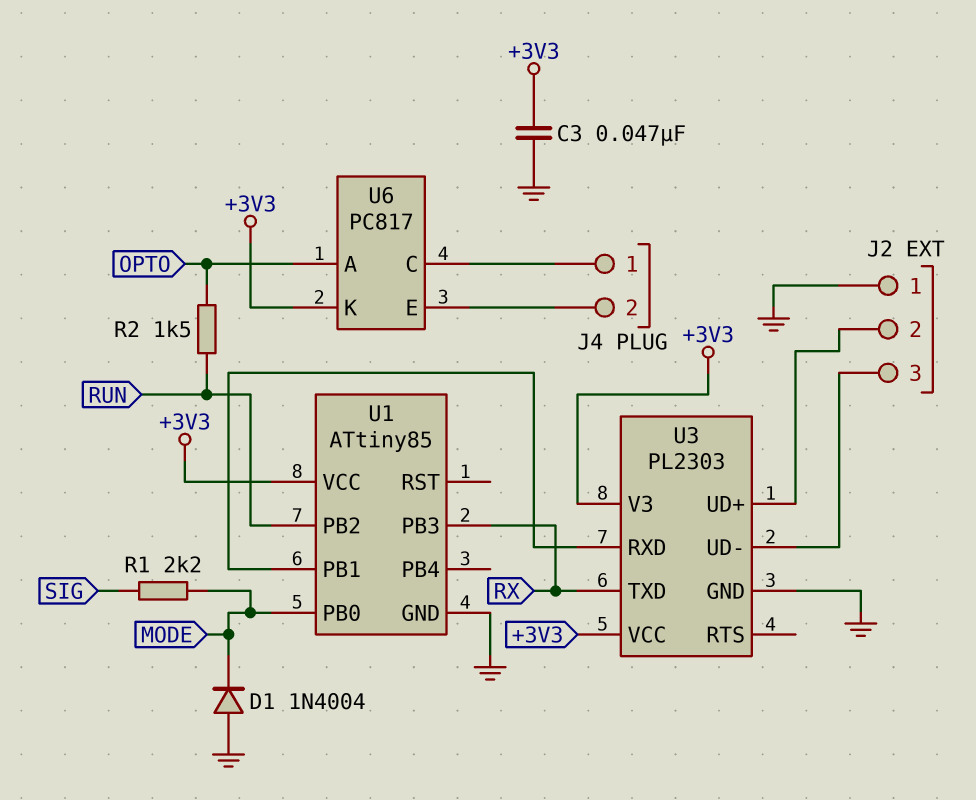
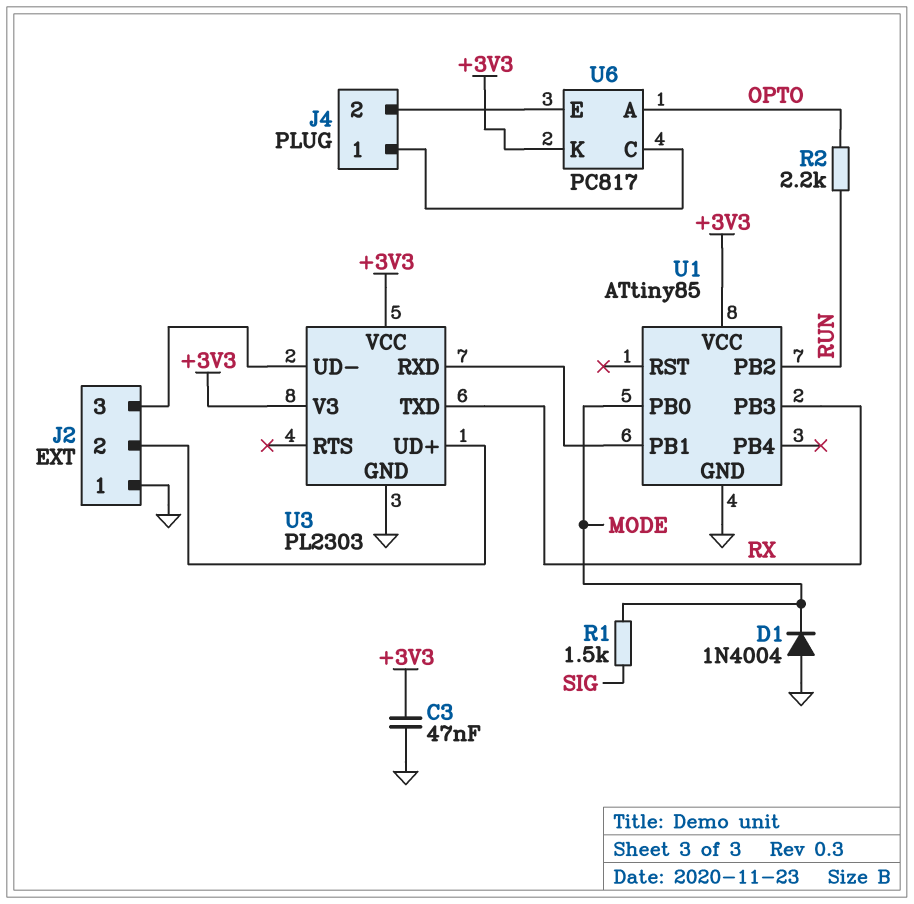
R1: 2.2k (MODE, SIG) -> 1.5k (MODE, SIG)
R2: 1.5k (OPTO, RUN) -> 2.2k (OPTO, RUN)

